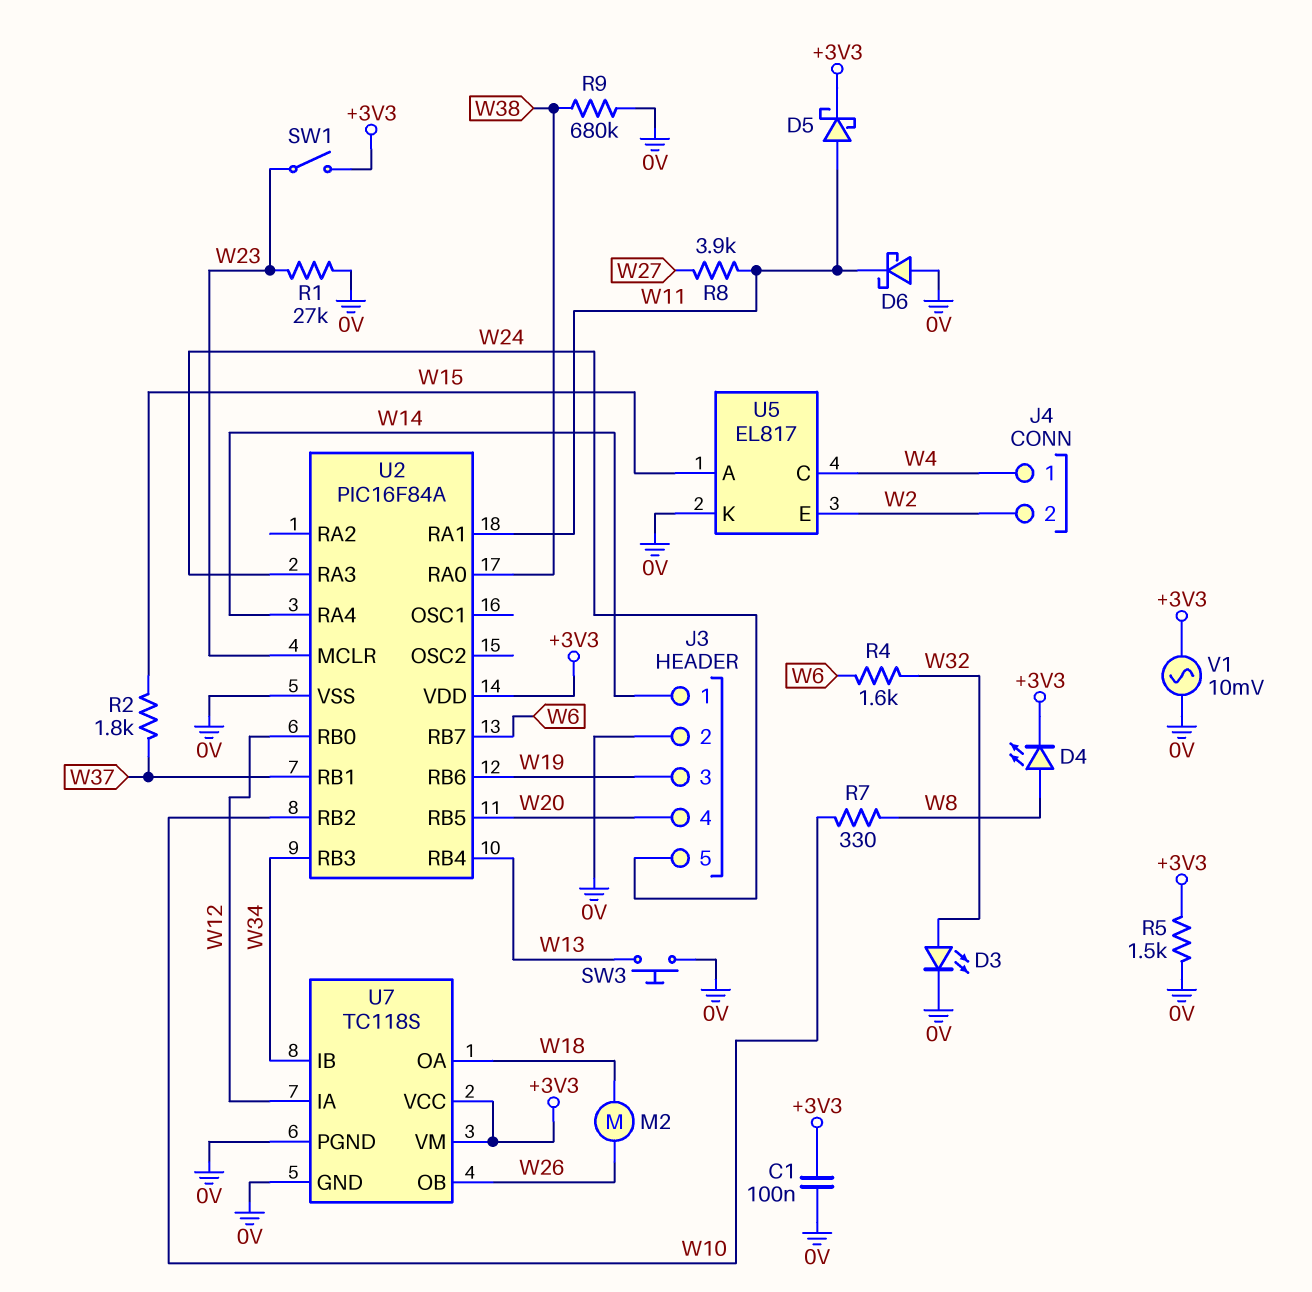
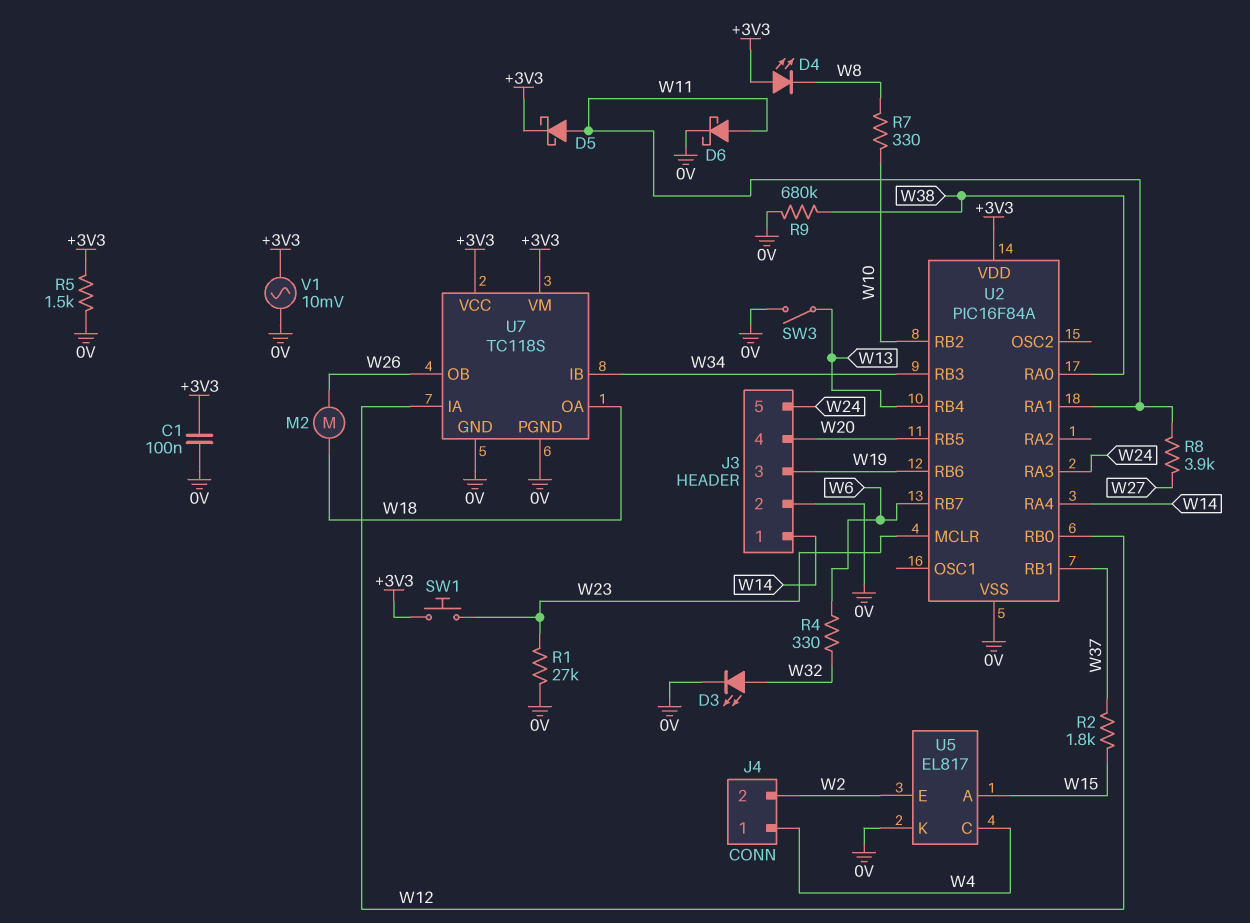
D4: LED (A W8, K +3V3) -> LED (A +3V3, K W8)
D6: schottky (A 0V, K W11) -> schottky (A W11, K 0V)
R4: 1.6k (W6, W32) -> 330 (W6, W32)
SW1: switch (+3V3, W23) -> button (+3V3, W23)
SW3: button (0V, W13) -> switch (0V, W13)

